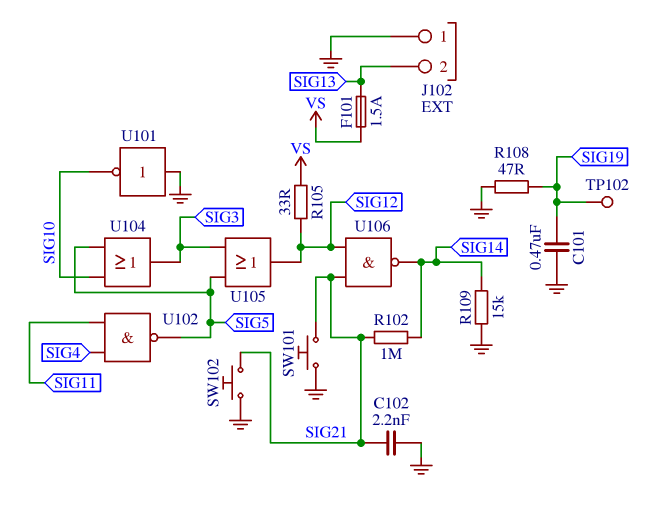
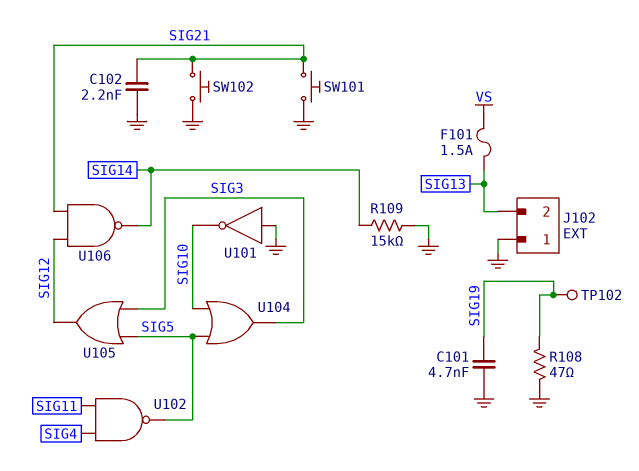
C101: 470nF (GND, SIG19) -> 4.7nF (GND, SIG19)
R102: 1M (SIG14, SIG21) -> none
R105: 33 (SIG12, VS) -> none

